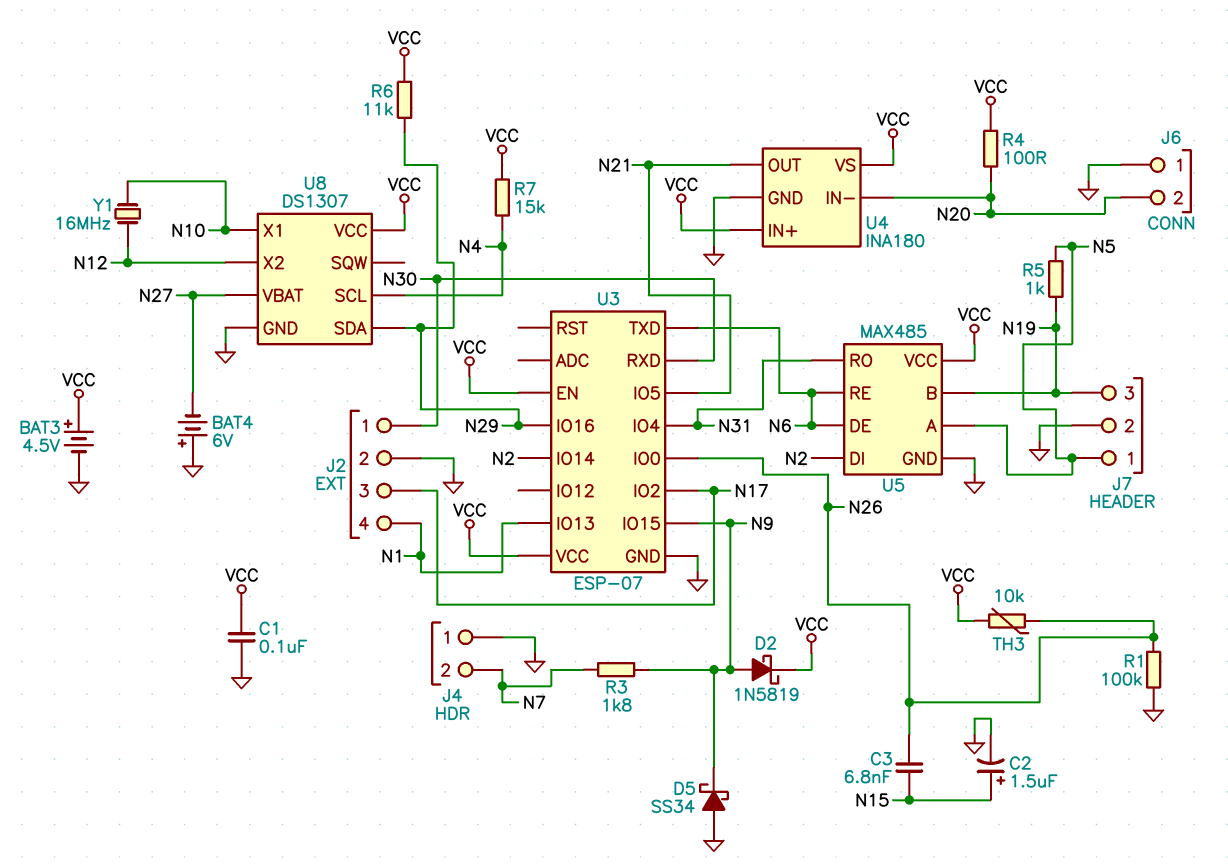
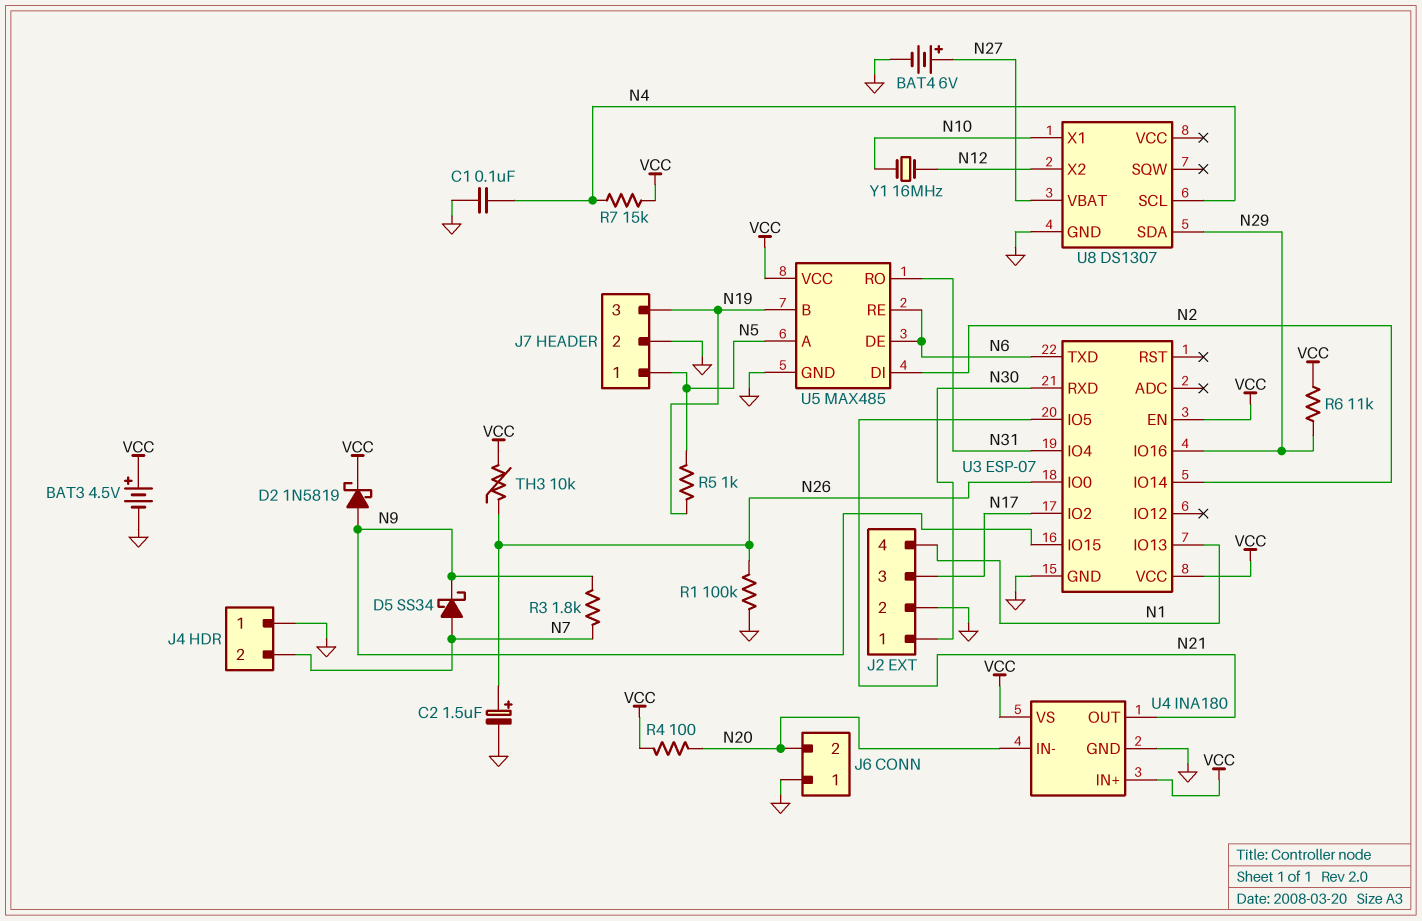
BAT4: 6V (plus GND, minus N27) -> 6V (plus N27, minus GND)
C1: 100nF (GND, VCC) -> 100nF (GND, N4)
C2: 1.5uF (plus N15, minus GND) -> 1.5uF (plus N26, minus GND)
C3: 6.8nF (N15, N26) -> none
D5: schottky SS34 (A GND, K N9) -> schottky SS34 (A N7, K N9)
U8 pin VCC: VCC -> none

